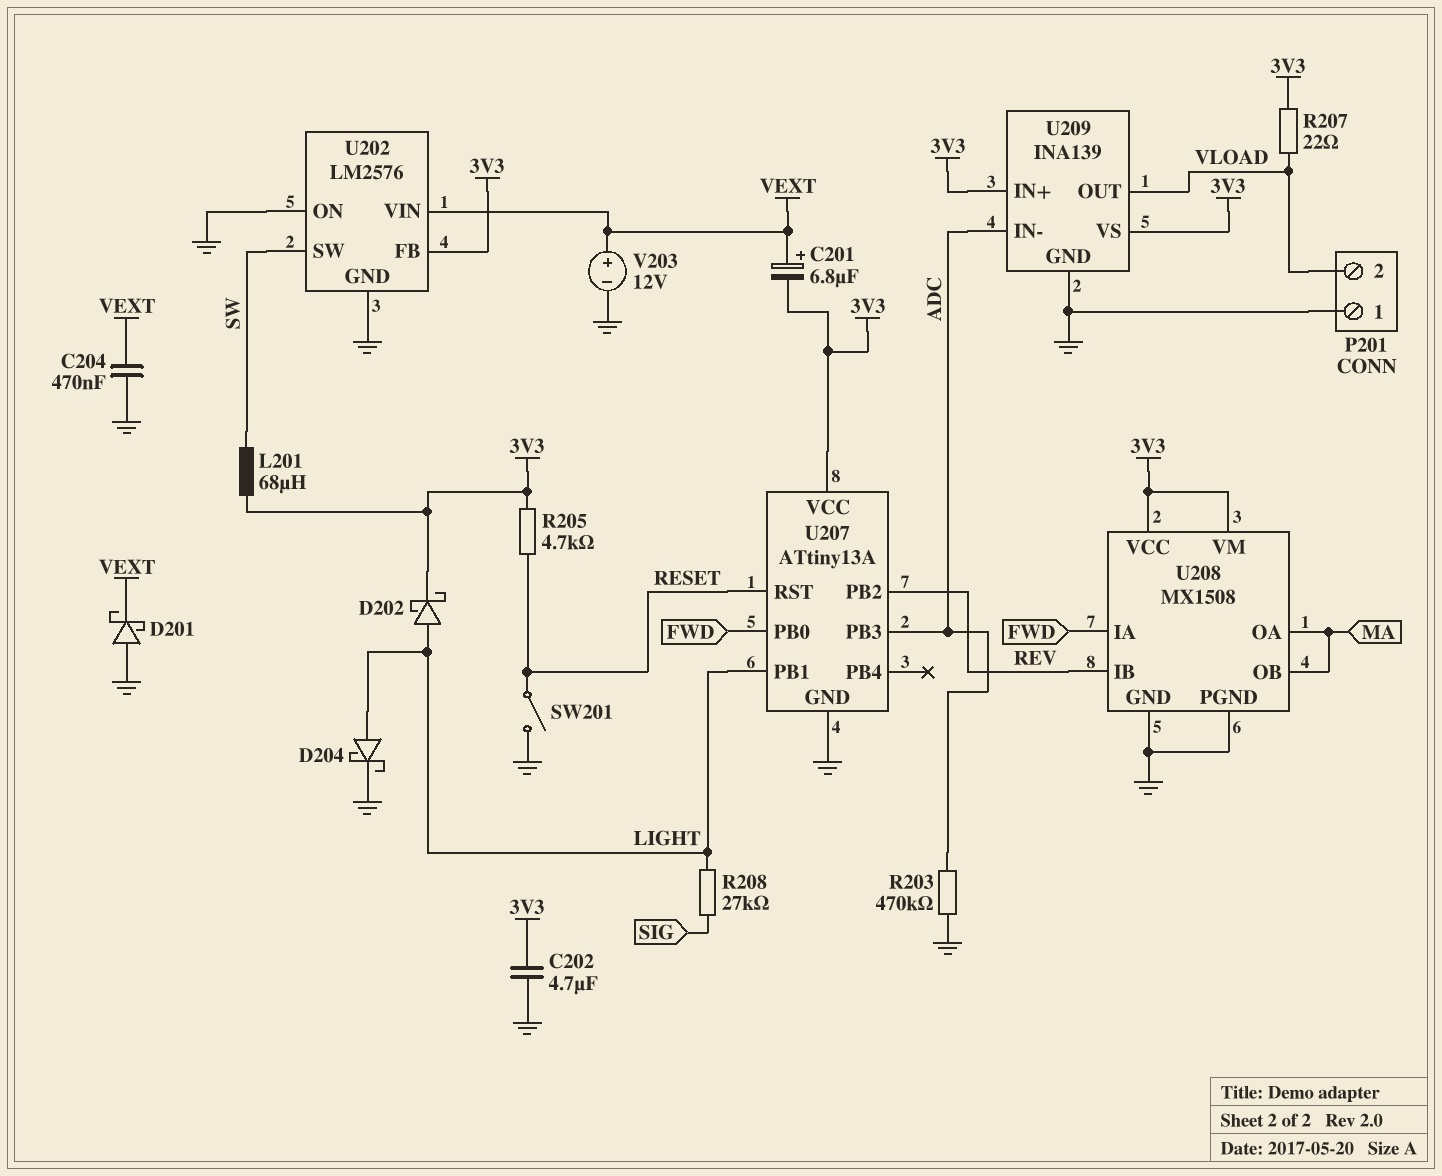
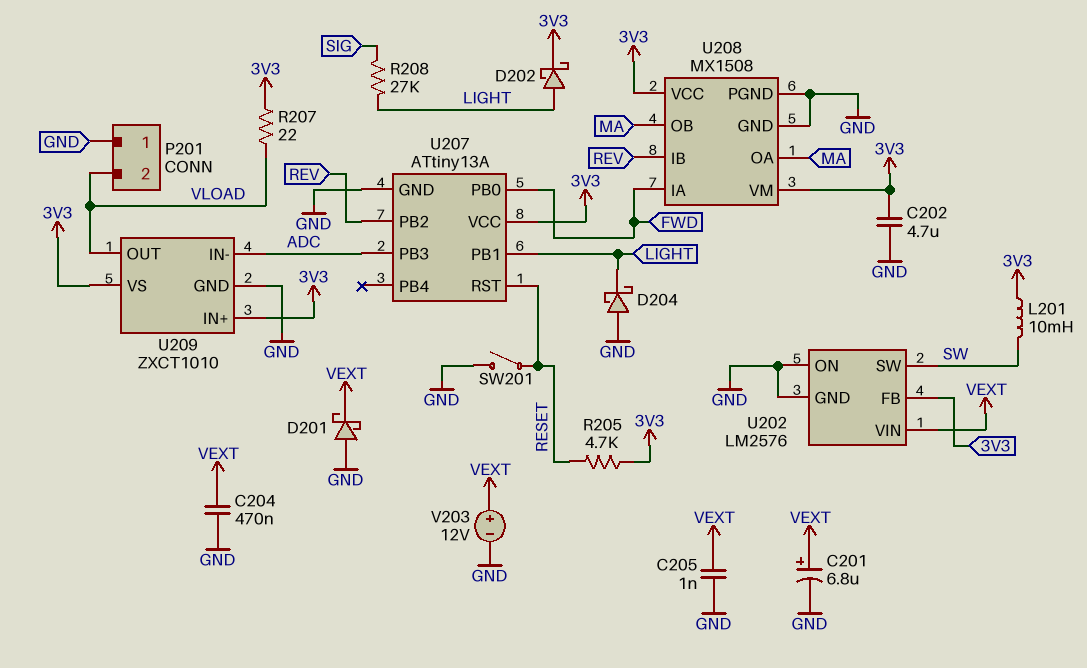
C201: 6.8uF (plus VEXT, minus 3V3) -> 6.8uF (plus VEXT, minus GND)
C205: none -> 1nF (GND, VEXT)
D204: schottky (A LIGHT, K GND) -> schottky (A GND, K LIGHT)
L201: 68uH (3V3, SW) -> 10mH (3V3, SW)
R203: 470k (ADC, GND) -> none
U209: INA139 -> ZXCT1010

